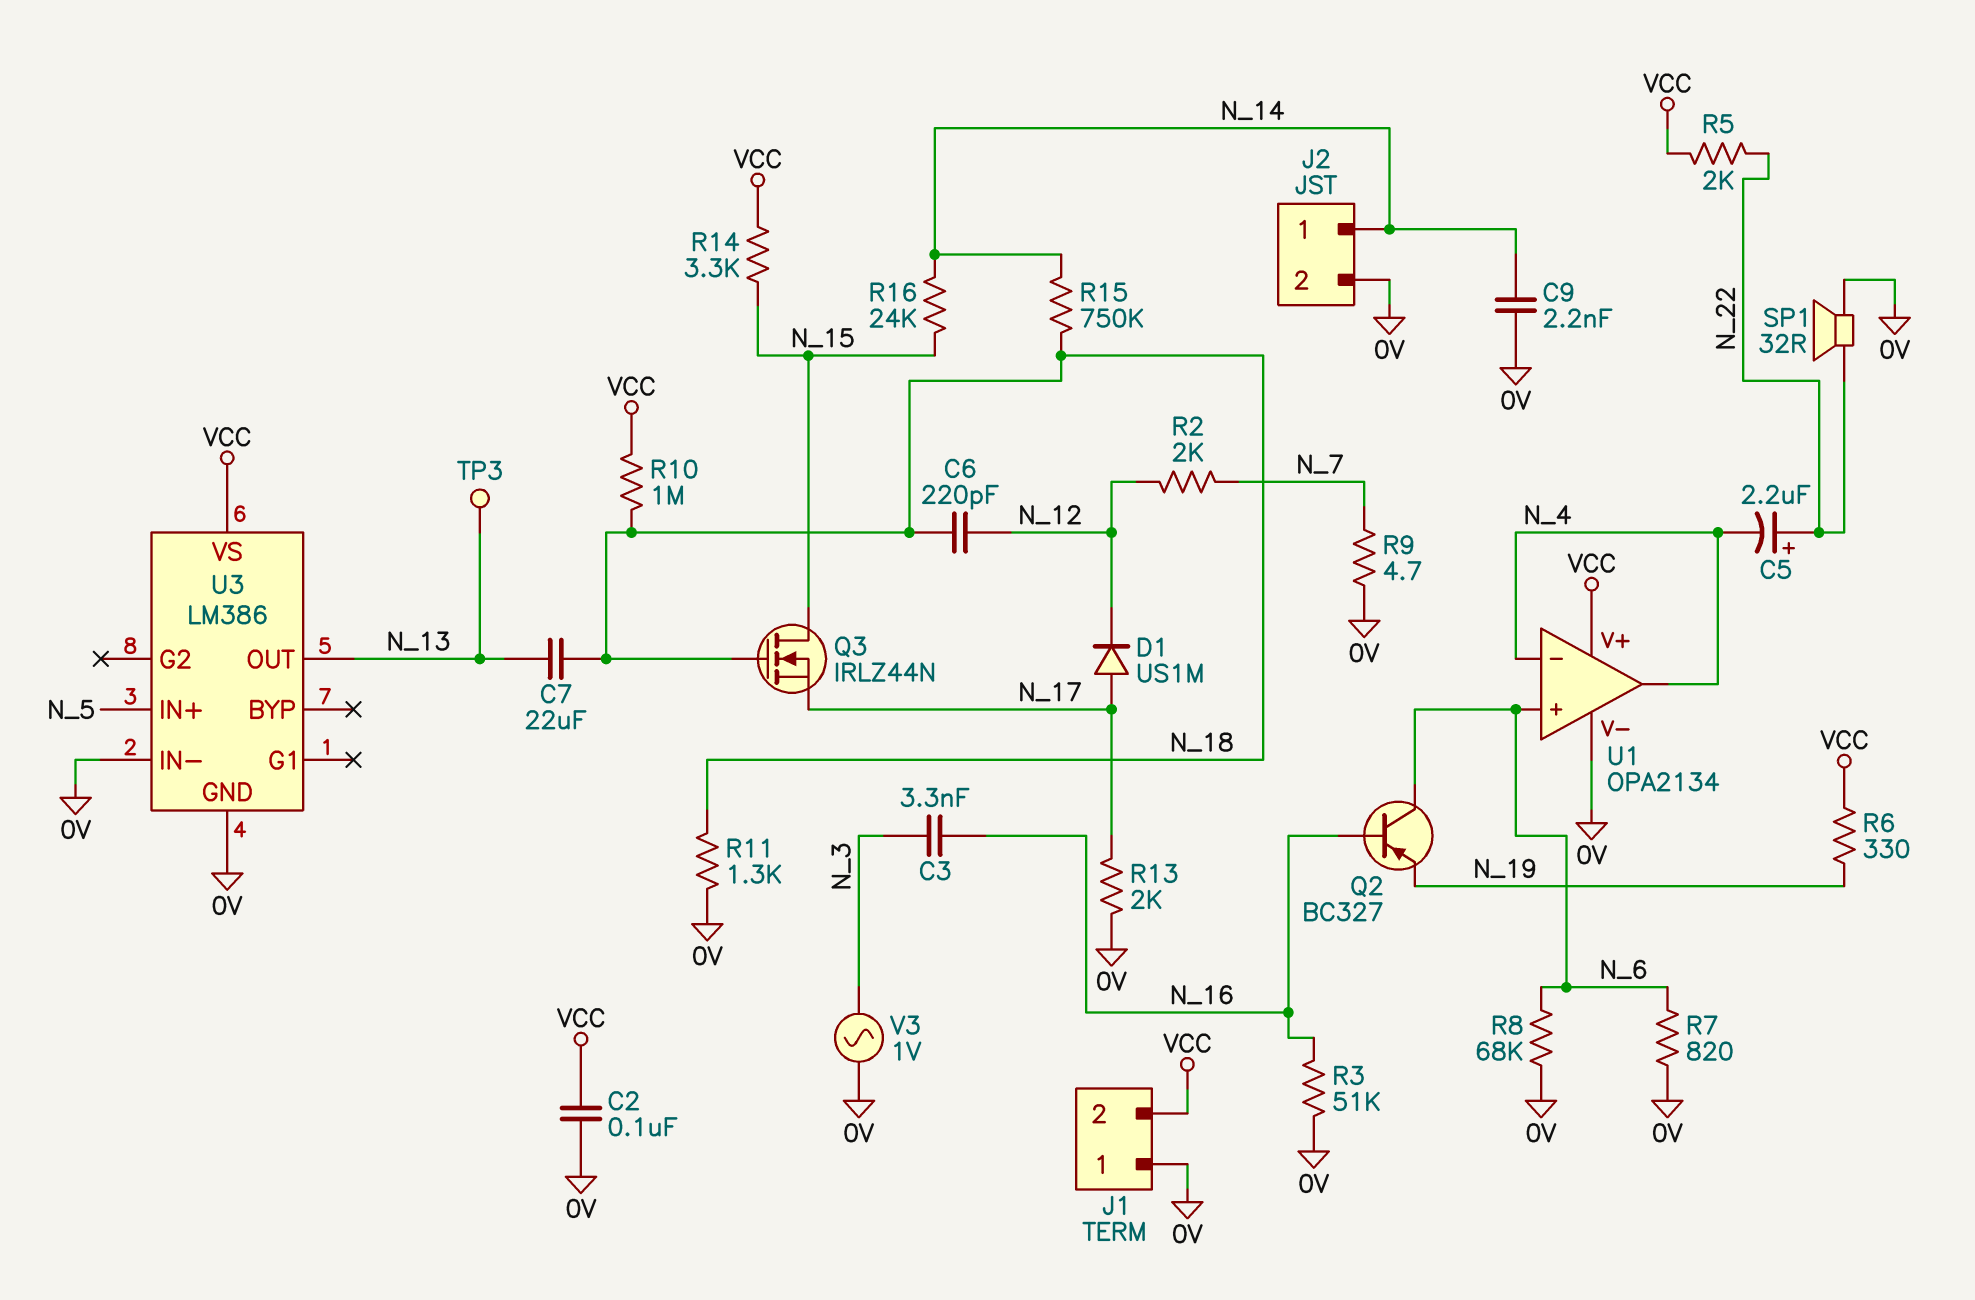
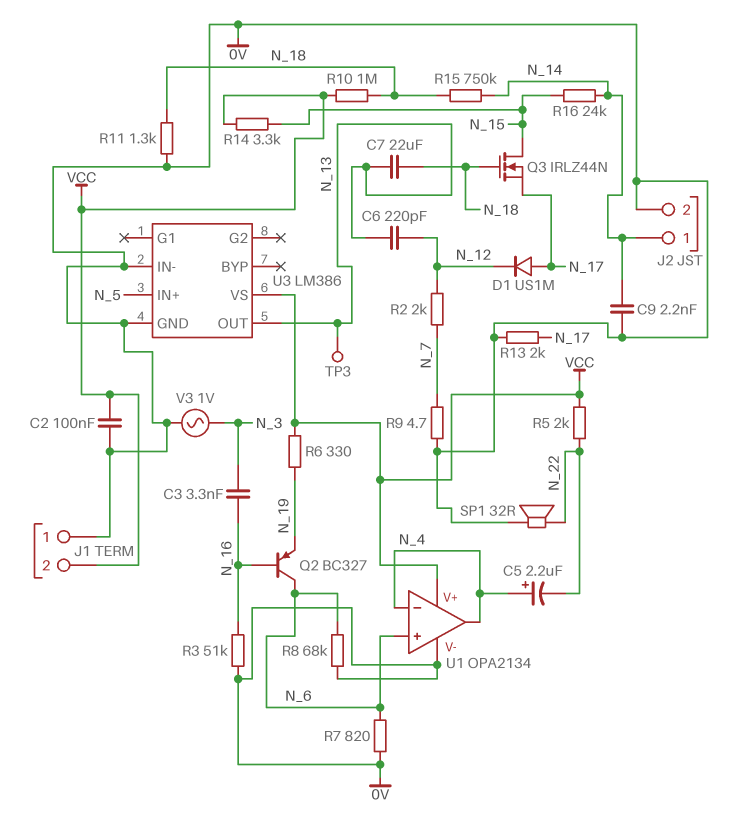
C5: 2.2uF (plus N_22, minus N_4) -> 2.2uF (plus N_4, minus N_22)
C6: 220pF (N_12, N_18) -> 220pF (N_12, N_13)

